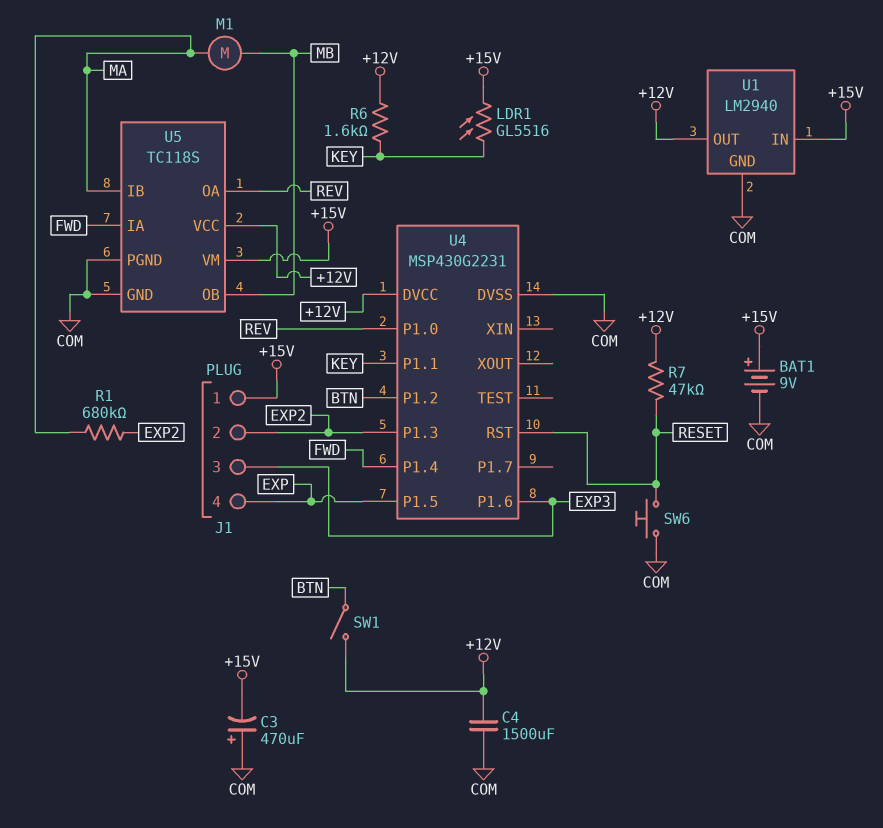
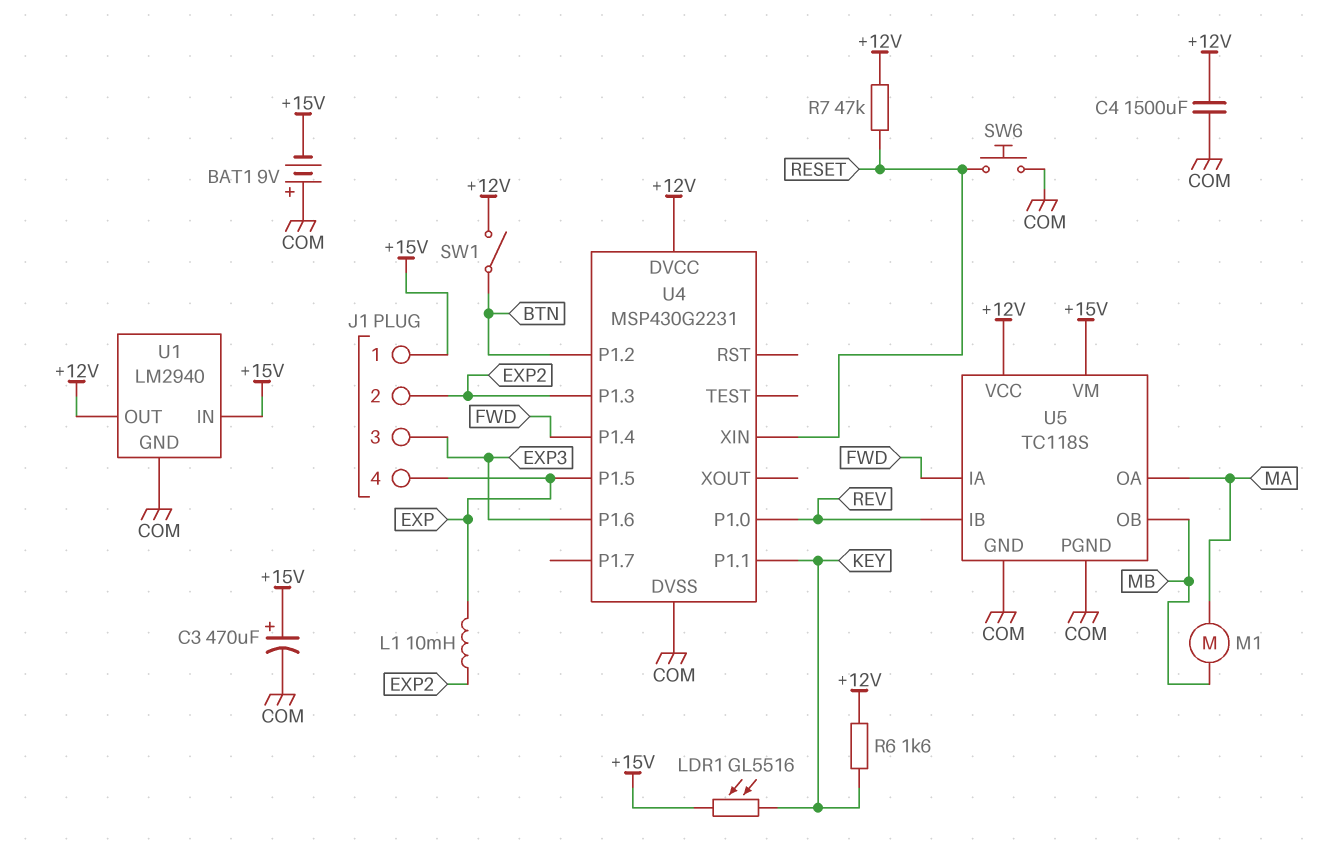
BAT1: 9V (plus +15V, minus COM) -> 9V (plus COM, minus +15V)
C3: 470uF (plus COM, minus +15V) -> 470uF (plus +15V, minus COM)
L1: none -> 10mH (EXP, EXP2)
R1: 680k (EXP2, MA) -> none
U4 pin RST: RESET -> none
U4 pin XIN: none -> RESET
U5 pin IB: MA -> REV
U5 pin OA: REV -> MA

